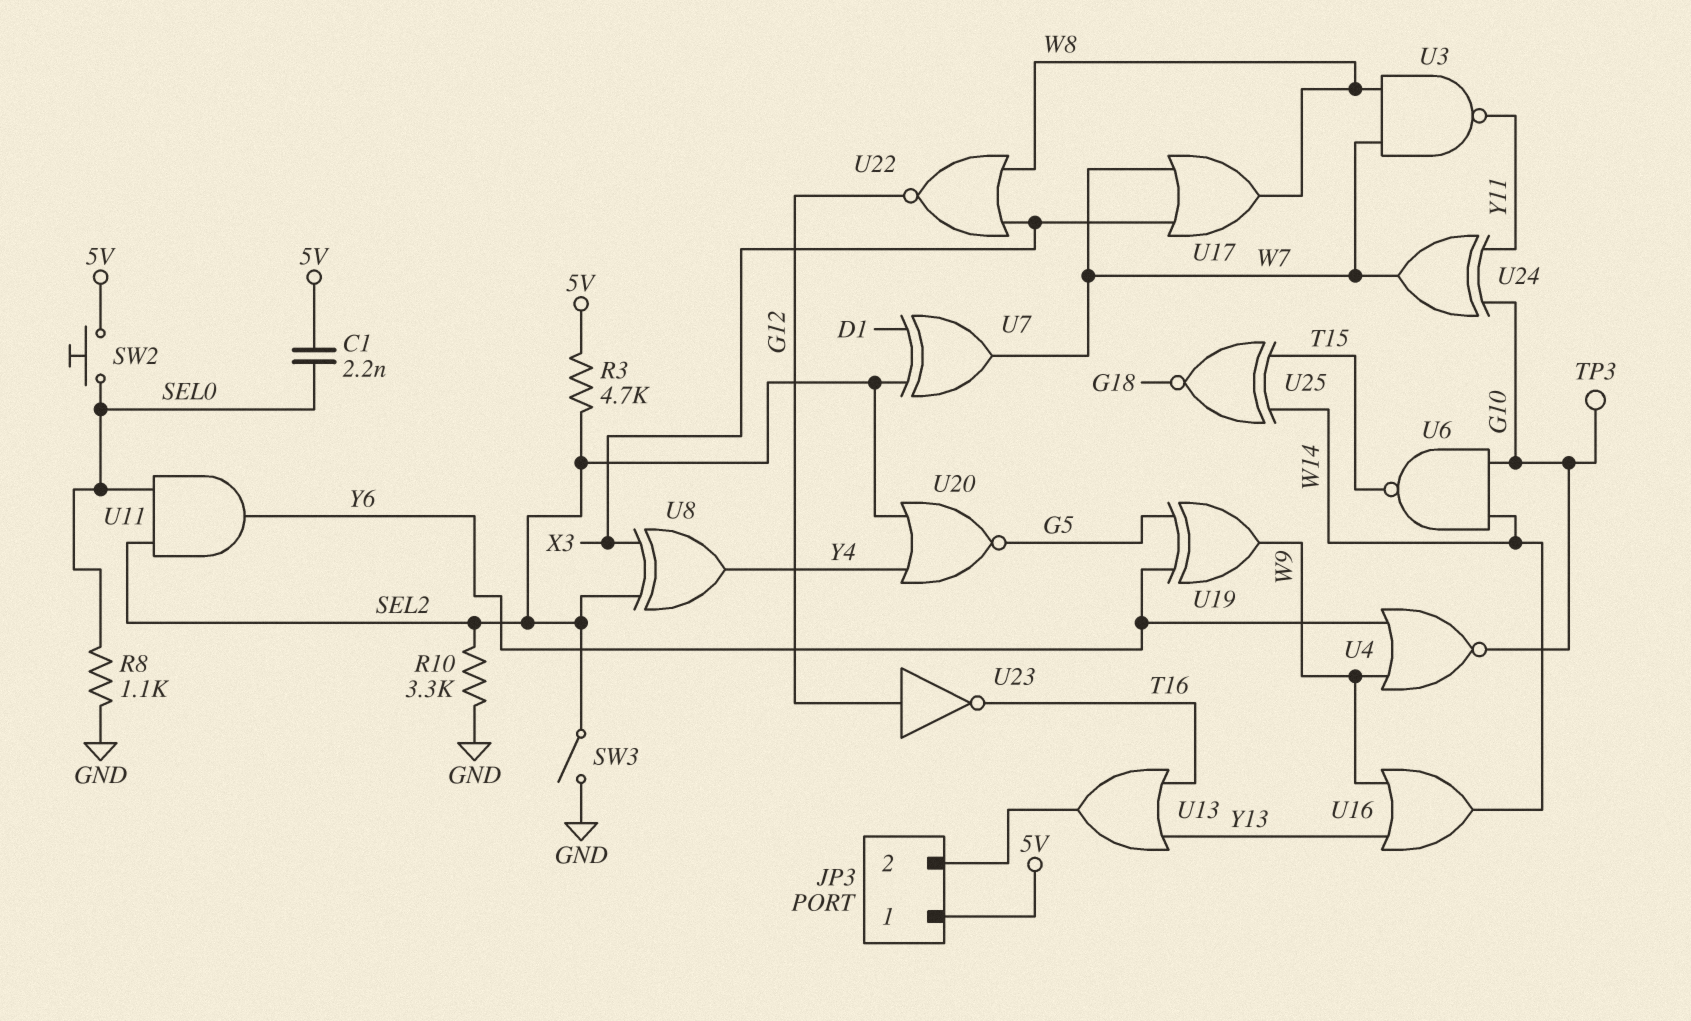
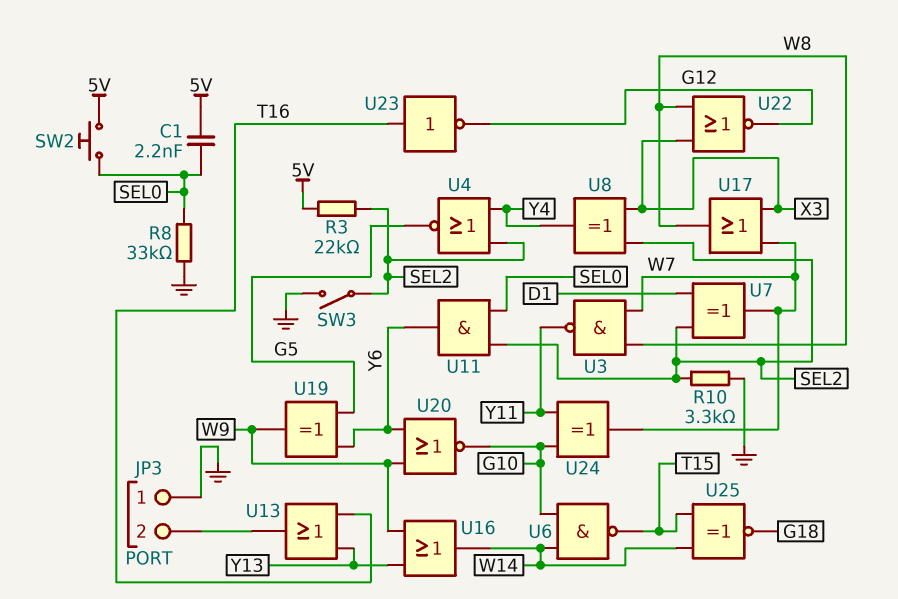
JP3 pin 1: 5V -> GND
R3: 4.7k (5V, SEL2) -> 22k (5V, SEL2)
R8: 1.1k (GND, SEL0) -> 33k (GND, SEL0)
TP3: test point (G10) -> none
U4: NOR (in W9, in Y6, out G10) -> NOR (in SEL2, in Y4, out G5)
U20: NOR (in SEL2, in Y4, out G5) -> NOR (in W9, in Y6, out G10)
U23: NOT (in G12, out T16) -> NOT (in T16, out G12)

